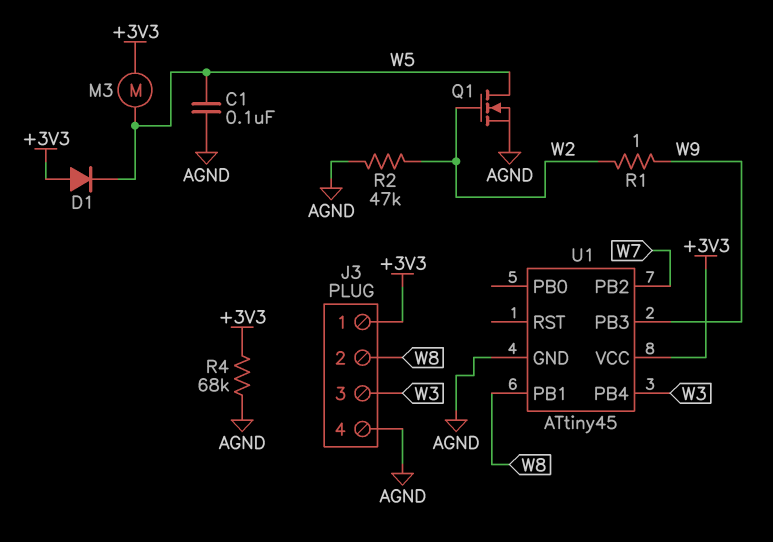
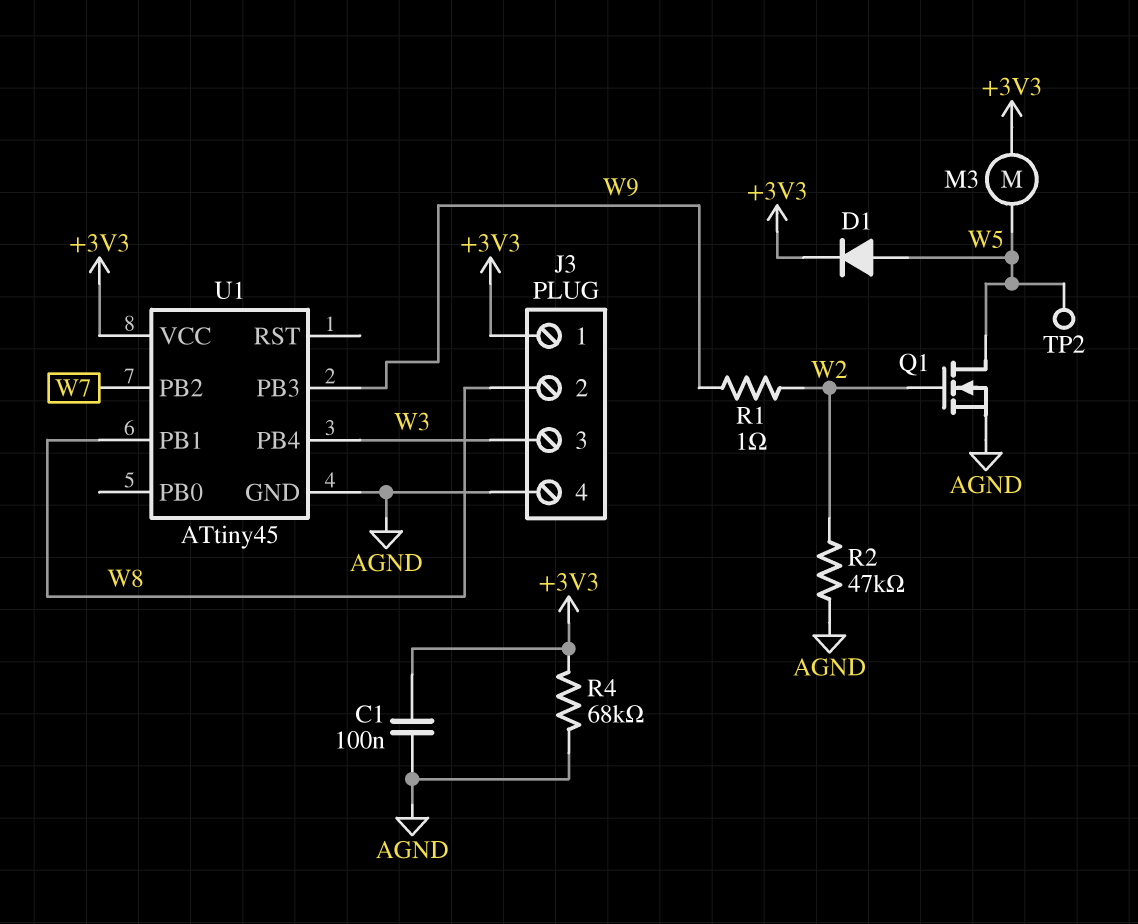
C1: 100nF (AGND, W5) -> 100nF (+3V3, AGND)
D1: diode (A +3V3, K W5) -> diode (A W5, K +3V3)
TP2: none -> test point (W5)

